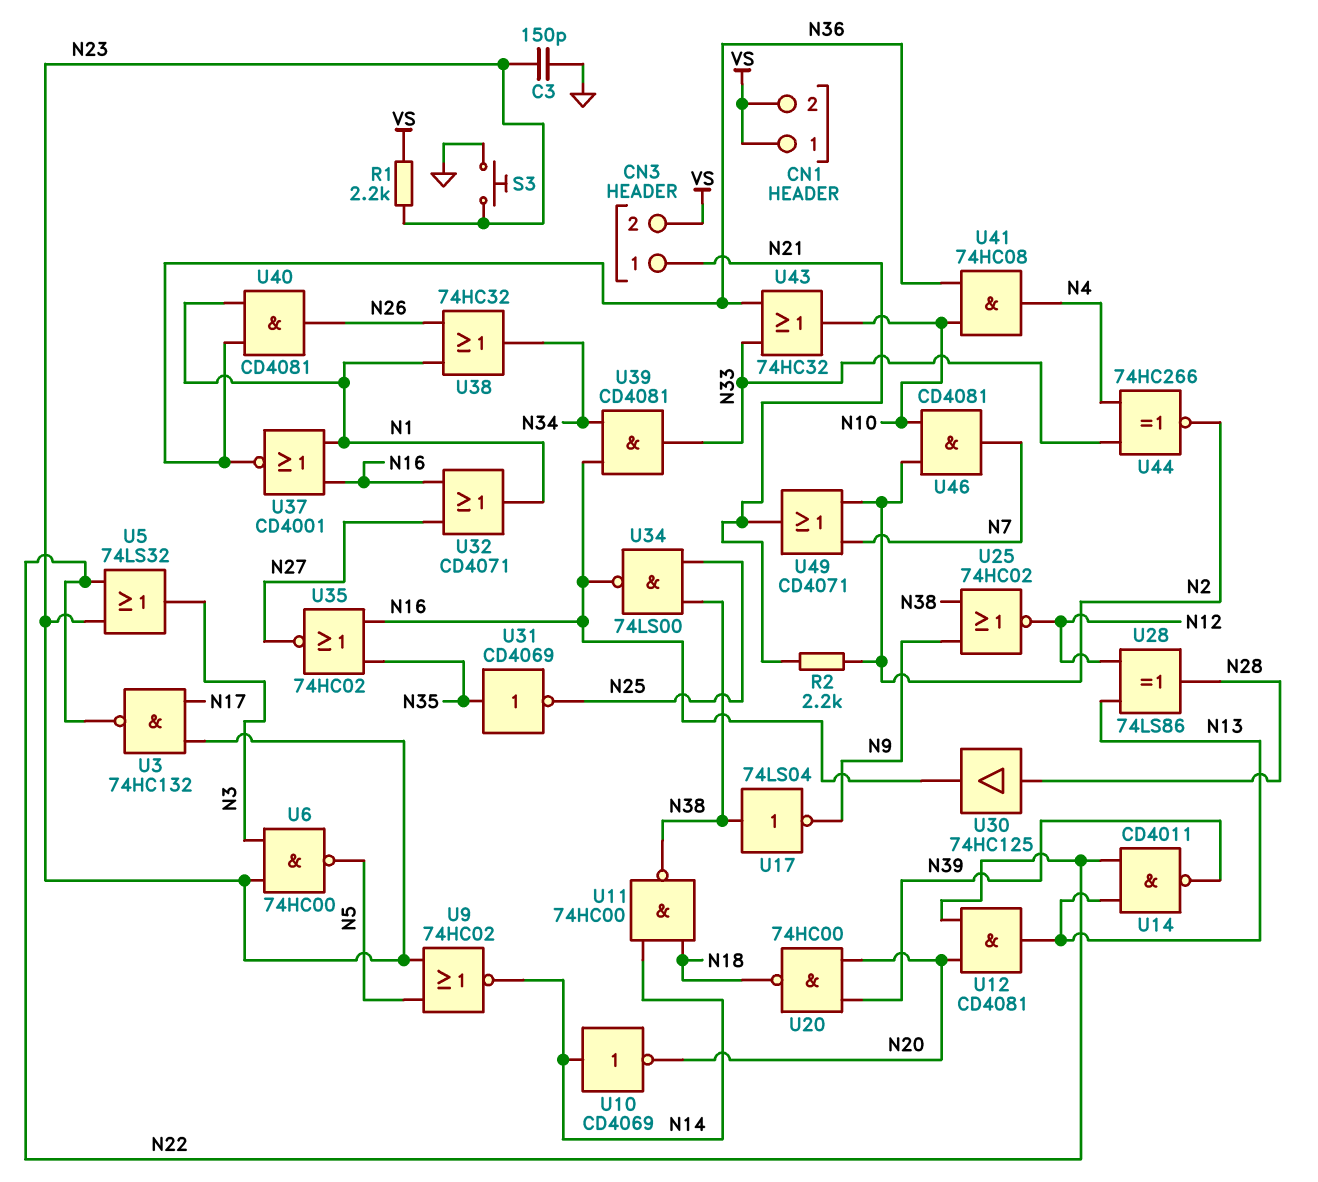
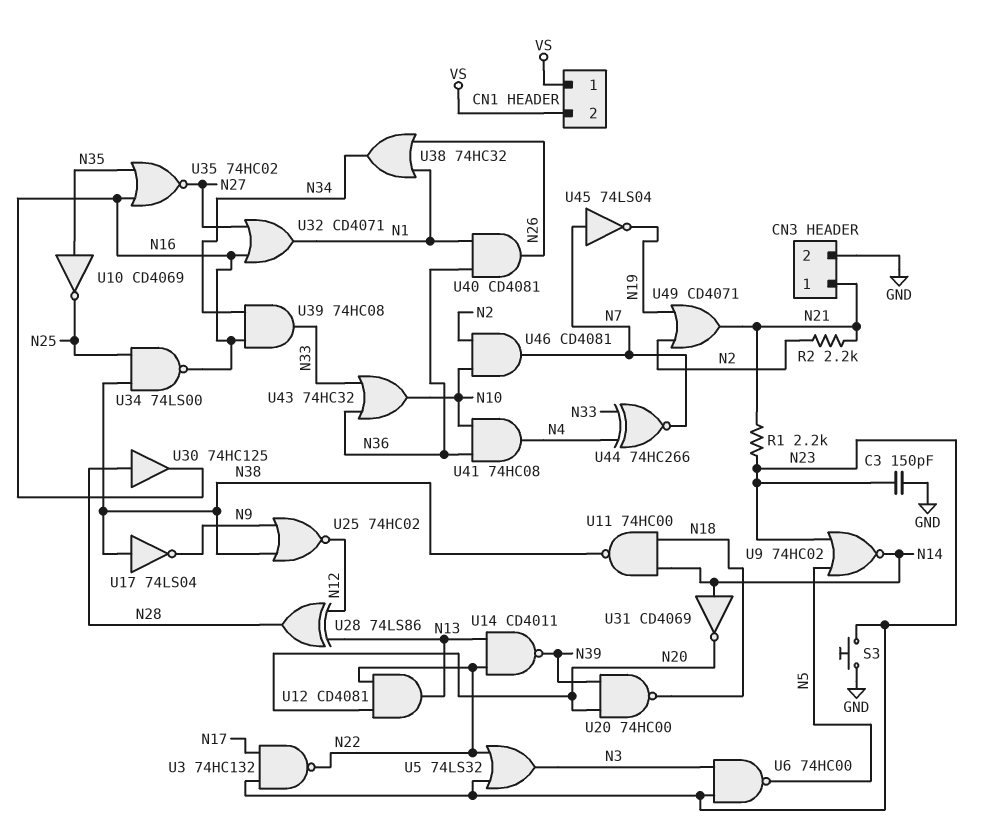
CN3 pin 2: VS -> GND
R1: 2.2k (N23, VS) -> 2.2k (N21, N23)
U10: NOT CD4069 (in N14, out N20) -> NOT CD4069 (in N35, out N25)
U31: NOT CD4069 (in N35, out N25) -> NOT CD4069 (in N14, out N20)
U37: NOR CD4001 (in N1, in N16, out N36) -> none
U39: AND CD4081 (in N16, in N34, out N33) -> AND 74HC08 (in N16, in N34, out N33)
U44: XNOR 74HC266 (in N4, in N33, out N2) -> XNOR 74HC266 (in N4, in N33, out N7)
U45: none -> NOT 74LS04 (in N7, out N19)
U49: OR CD4071 (in N2, in N7, out N21) -> OR CD4071 (in N2, in N19, out N21)

